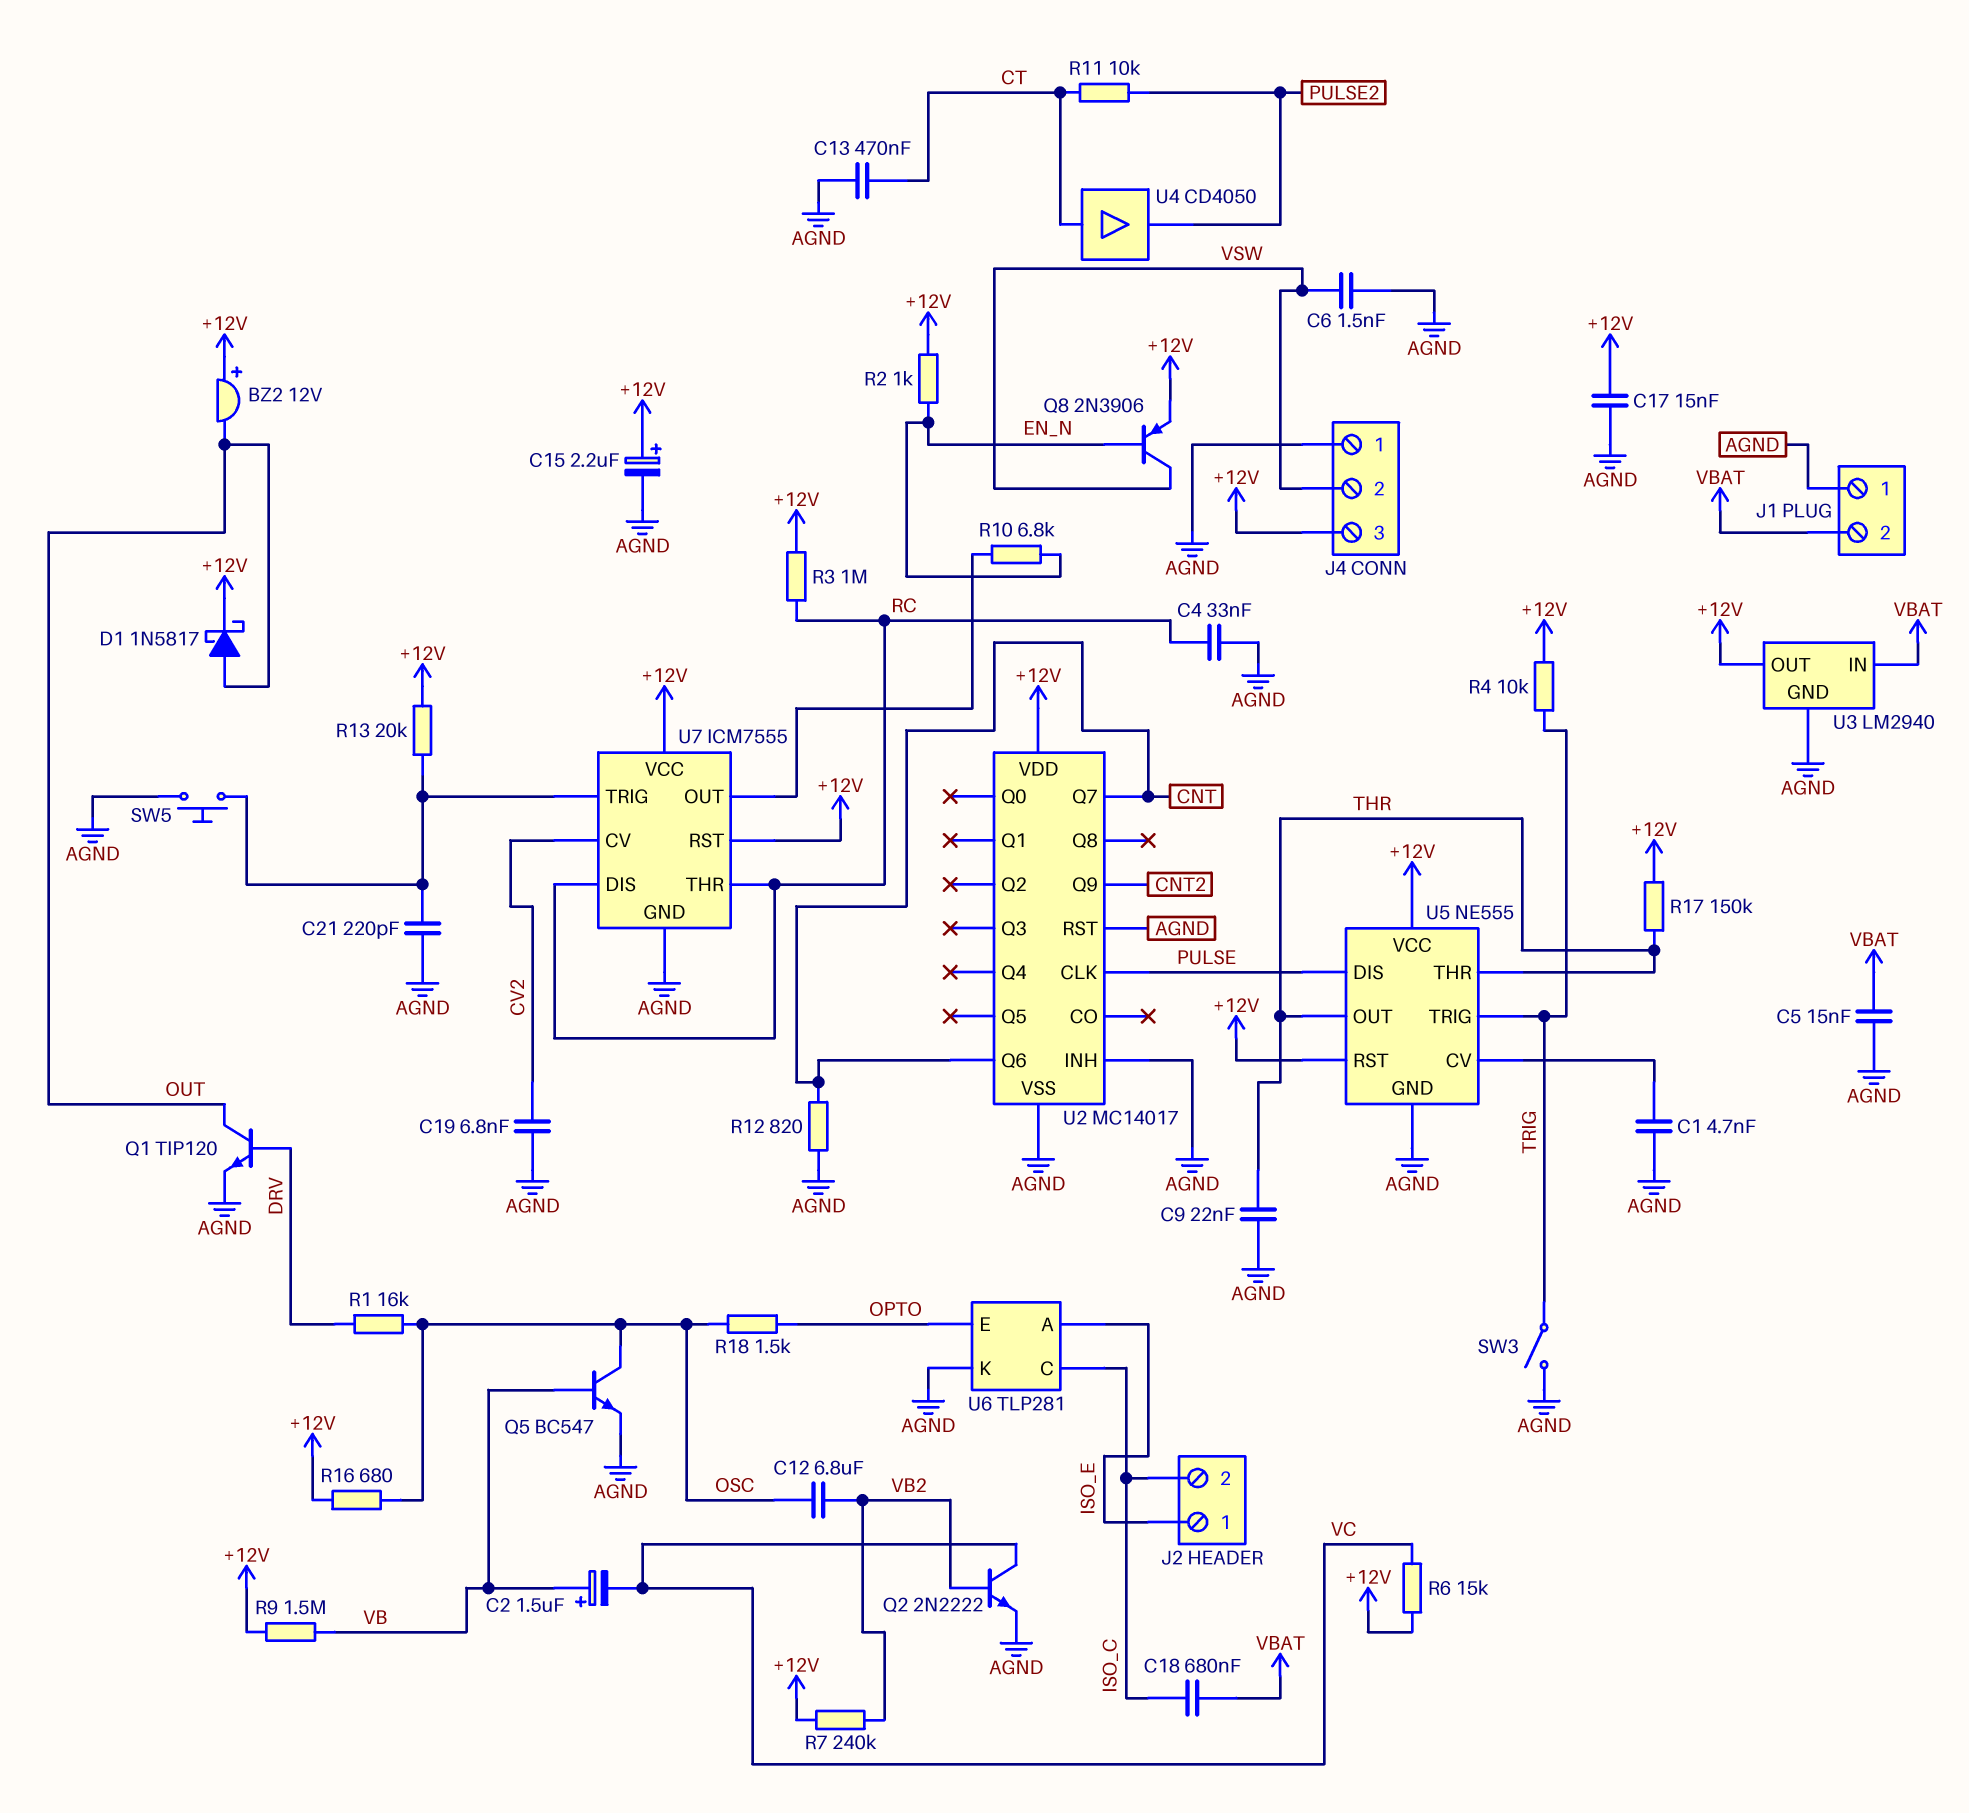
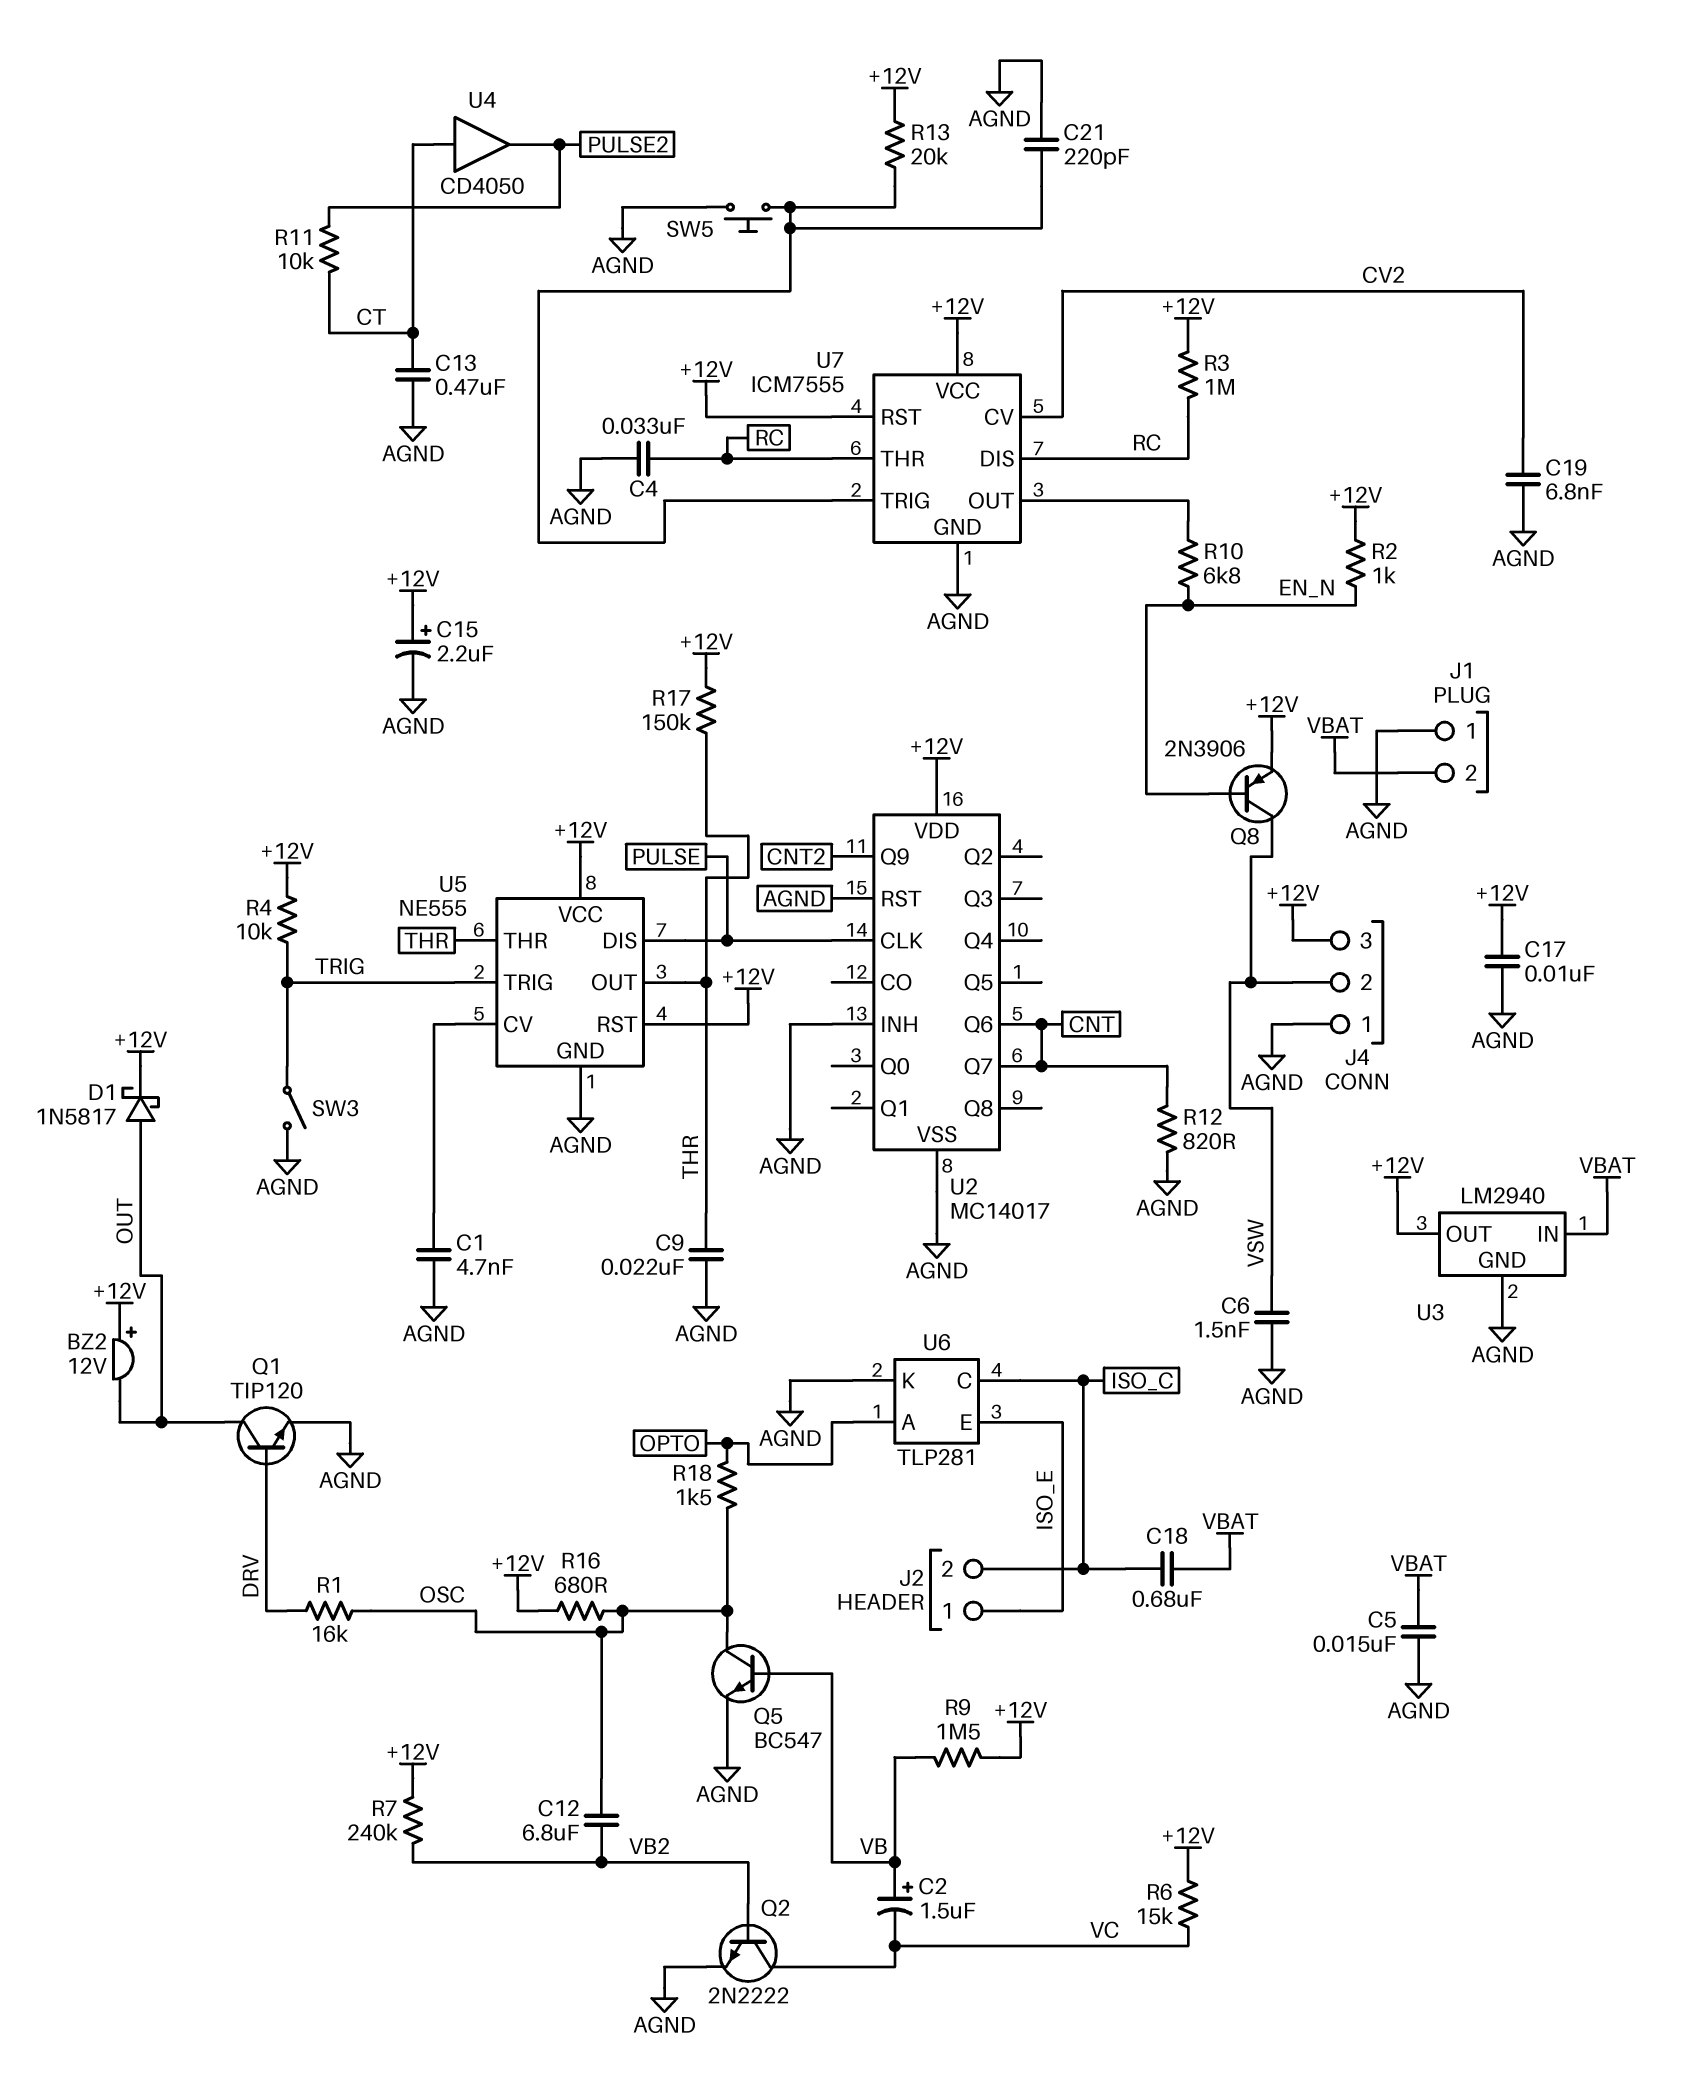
C17: 15nF (+12V, AGND) -> 10nF (+12V, AGND)
U6 pin A: ISO_E -> OPTO
U6 pin E: OPTO -> ISO_E

